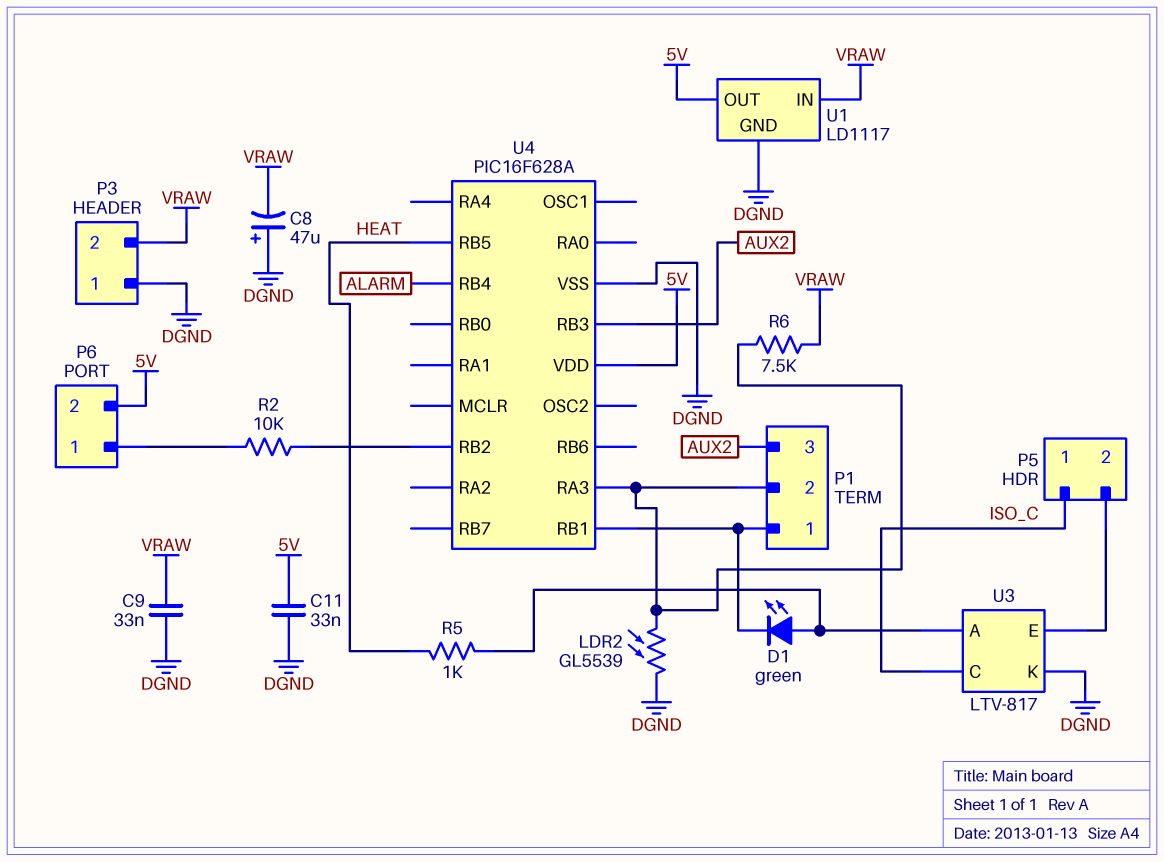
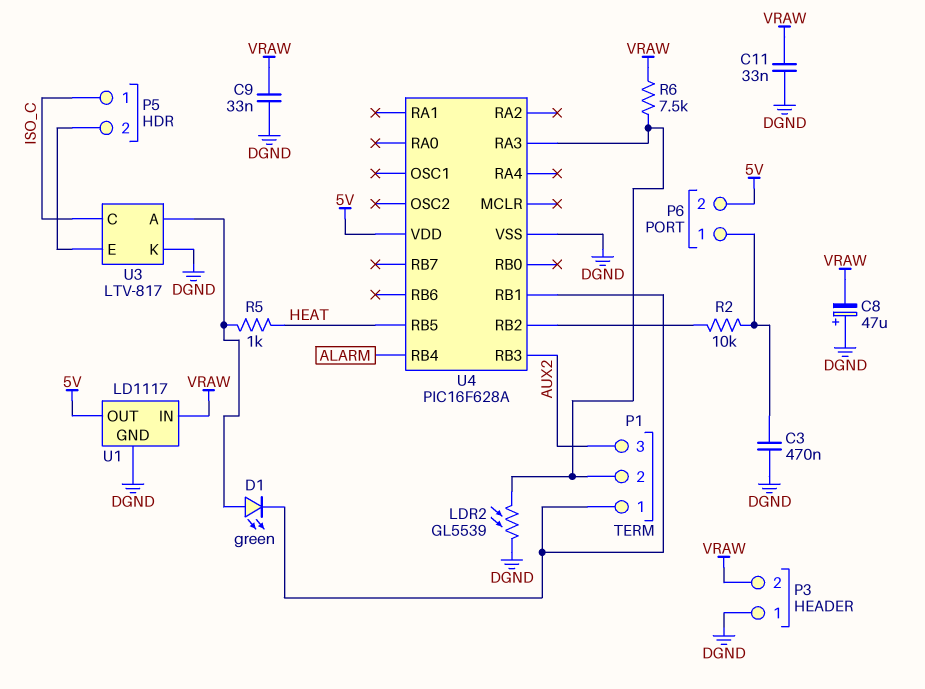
C3: none -> 470nF (DGND, P6/1)
C11: 33nF (5V, DGND) -> 33nF (DGND, VRAW)

